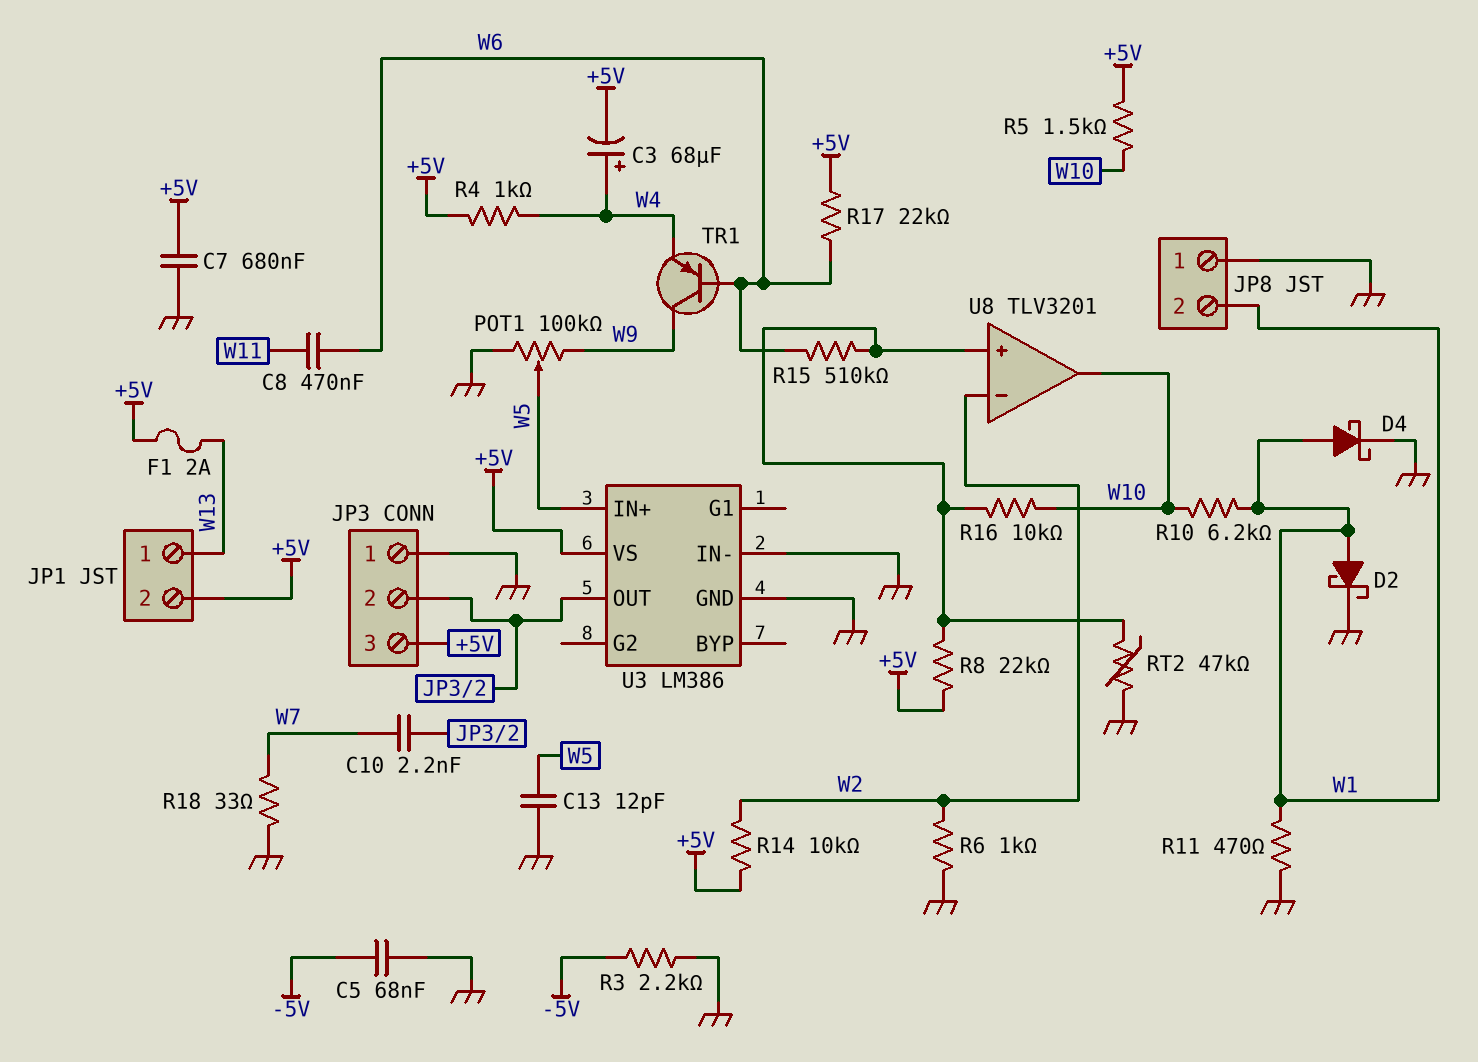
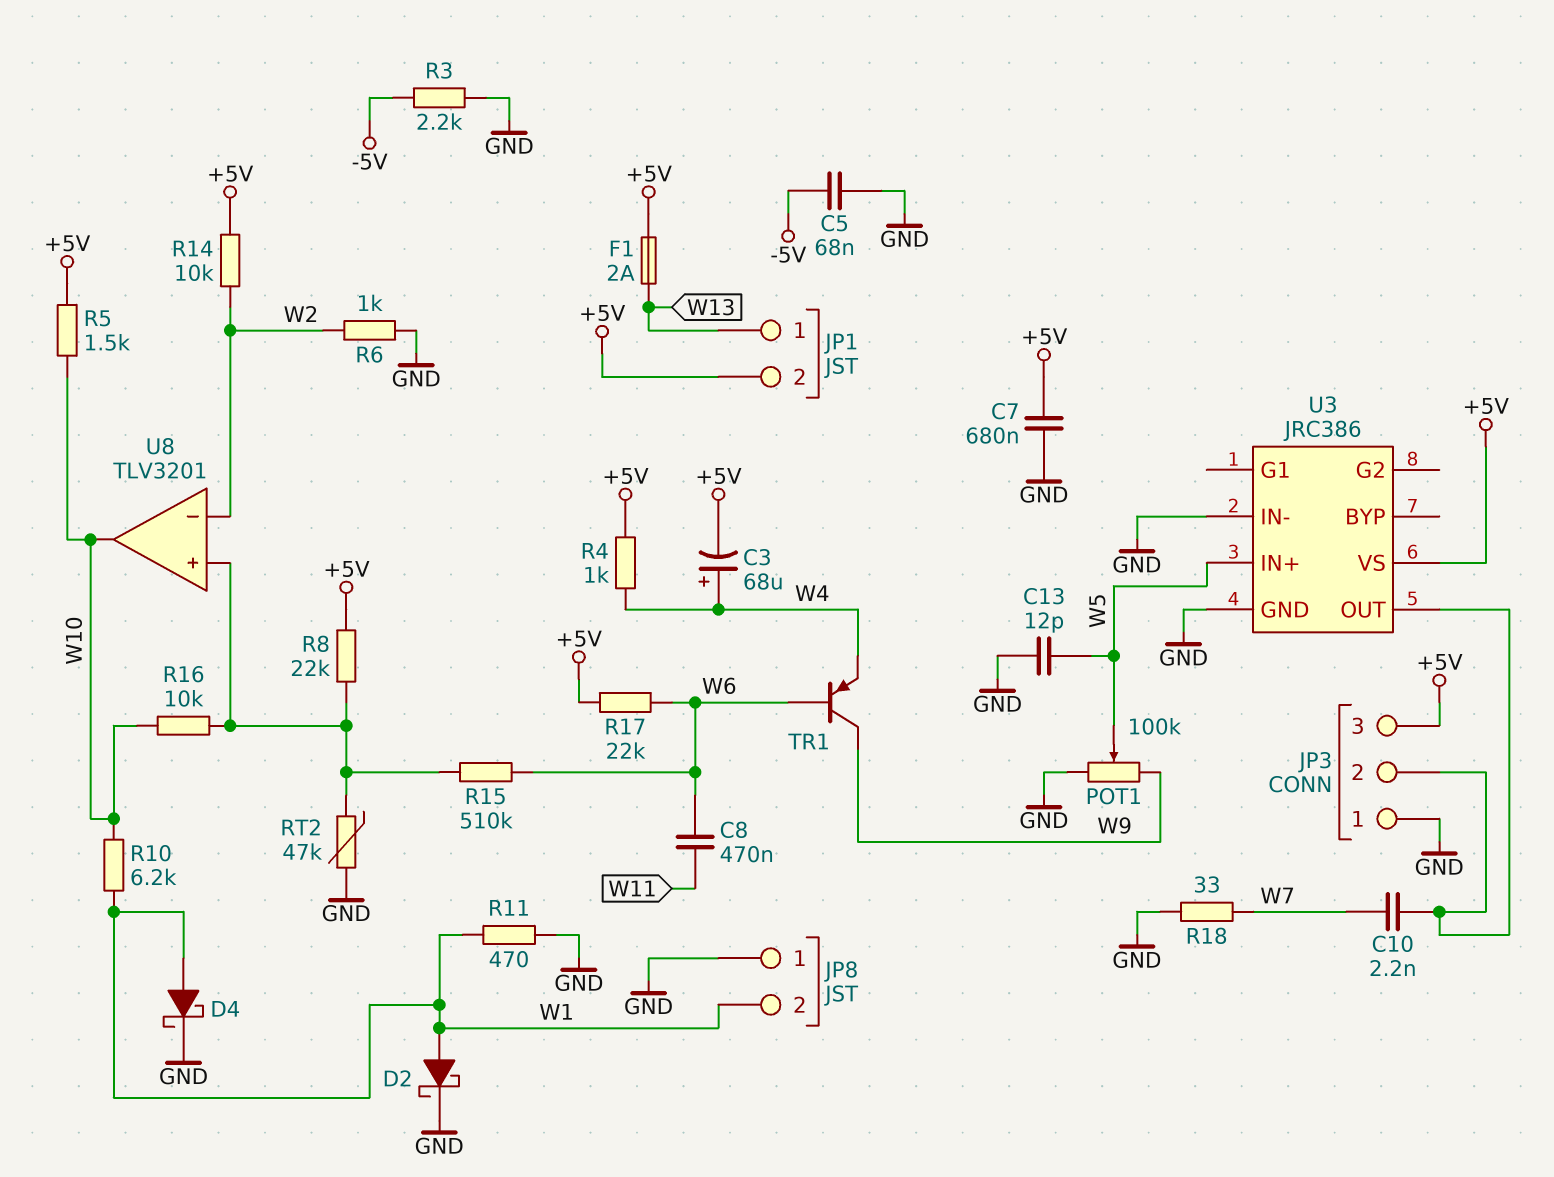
U3: LM386 -> JRC386

